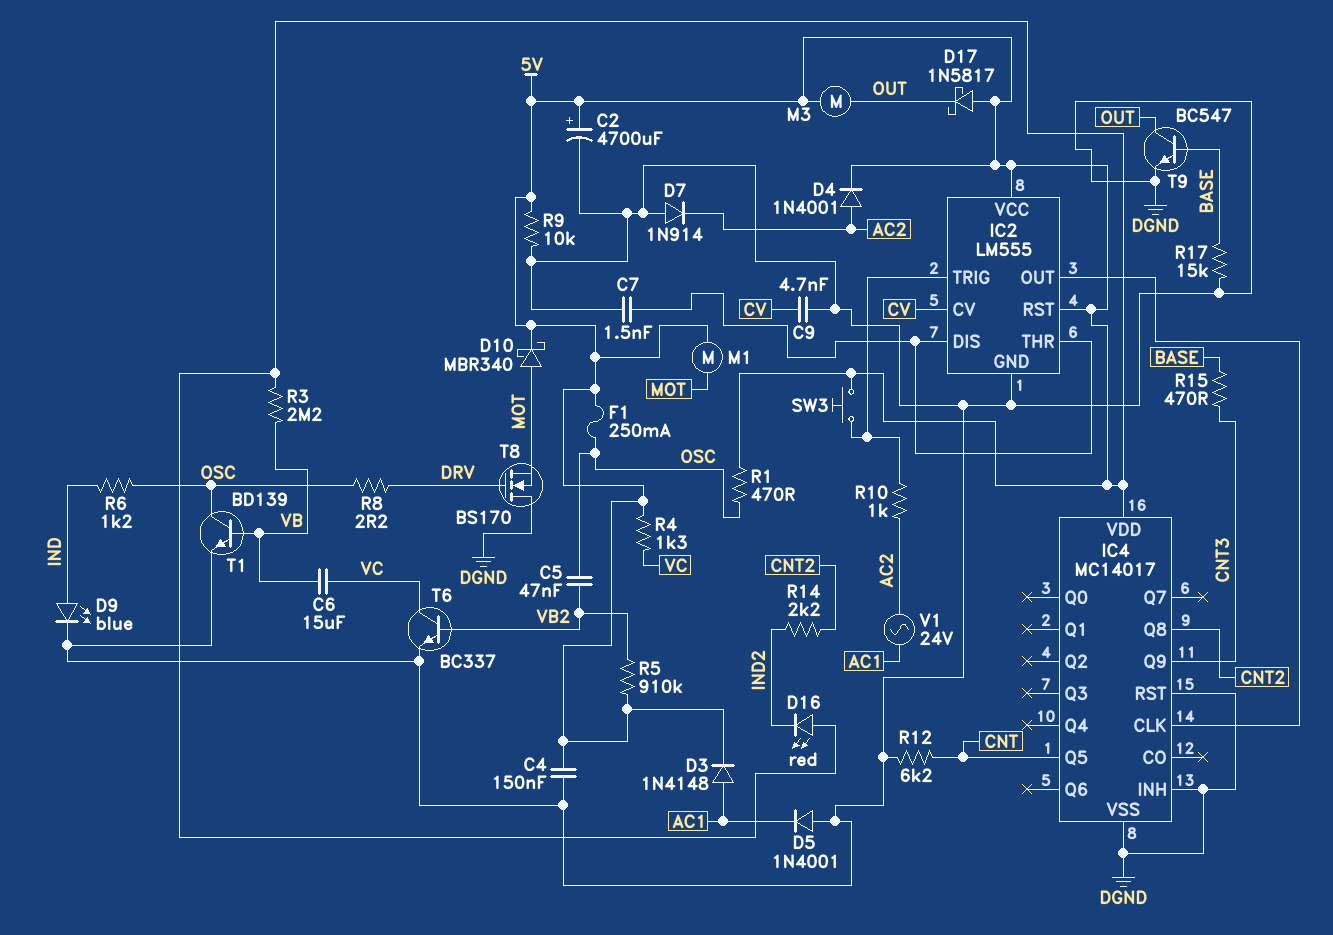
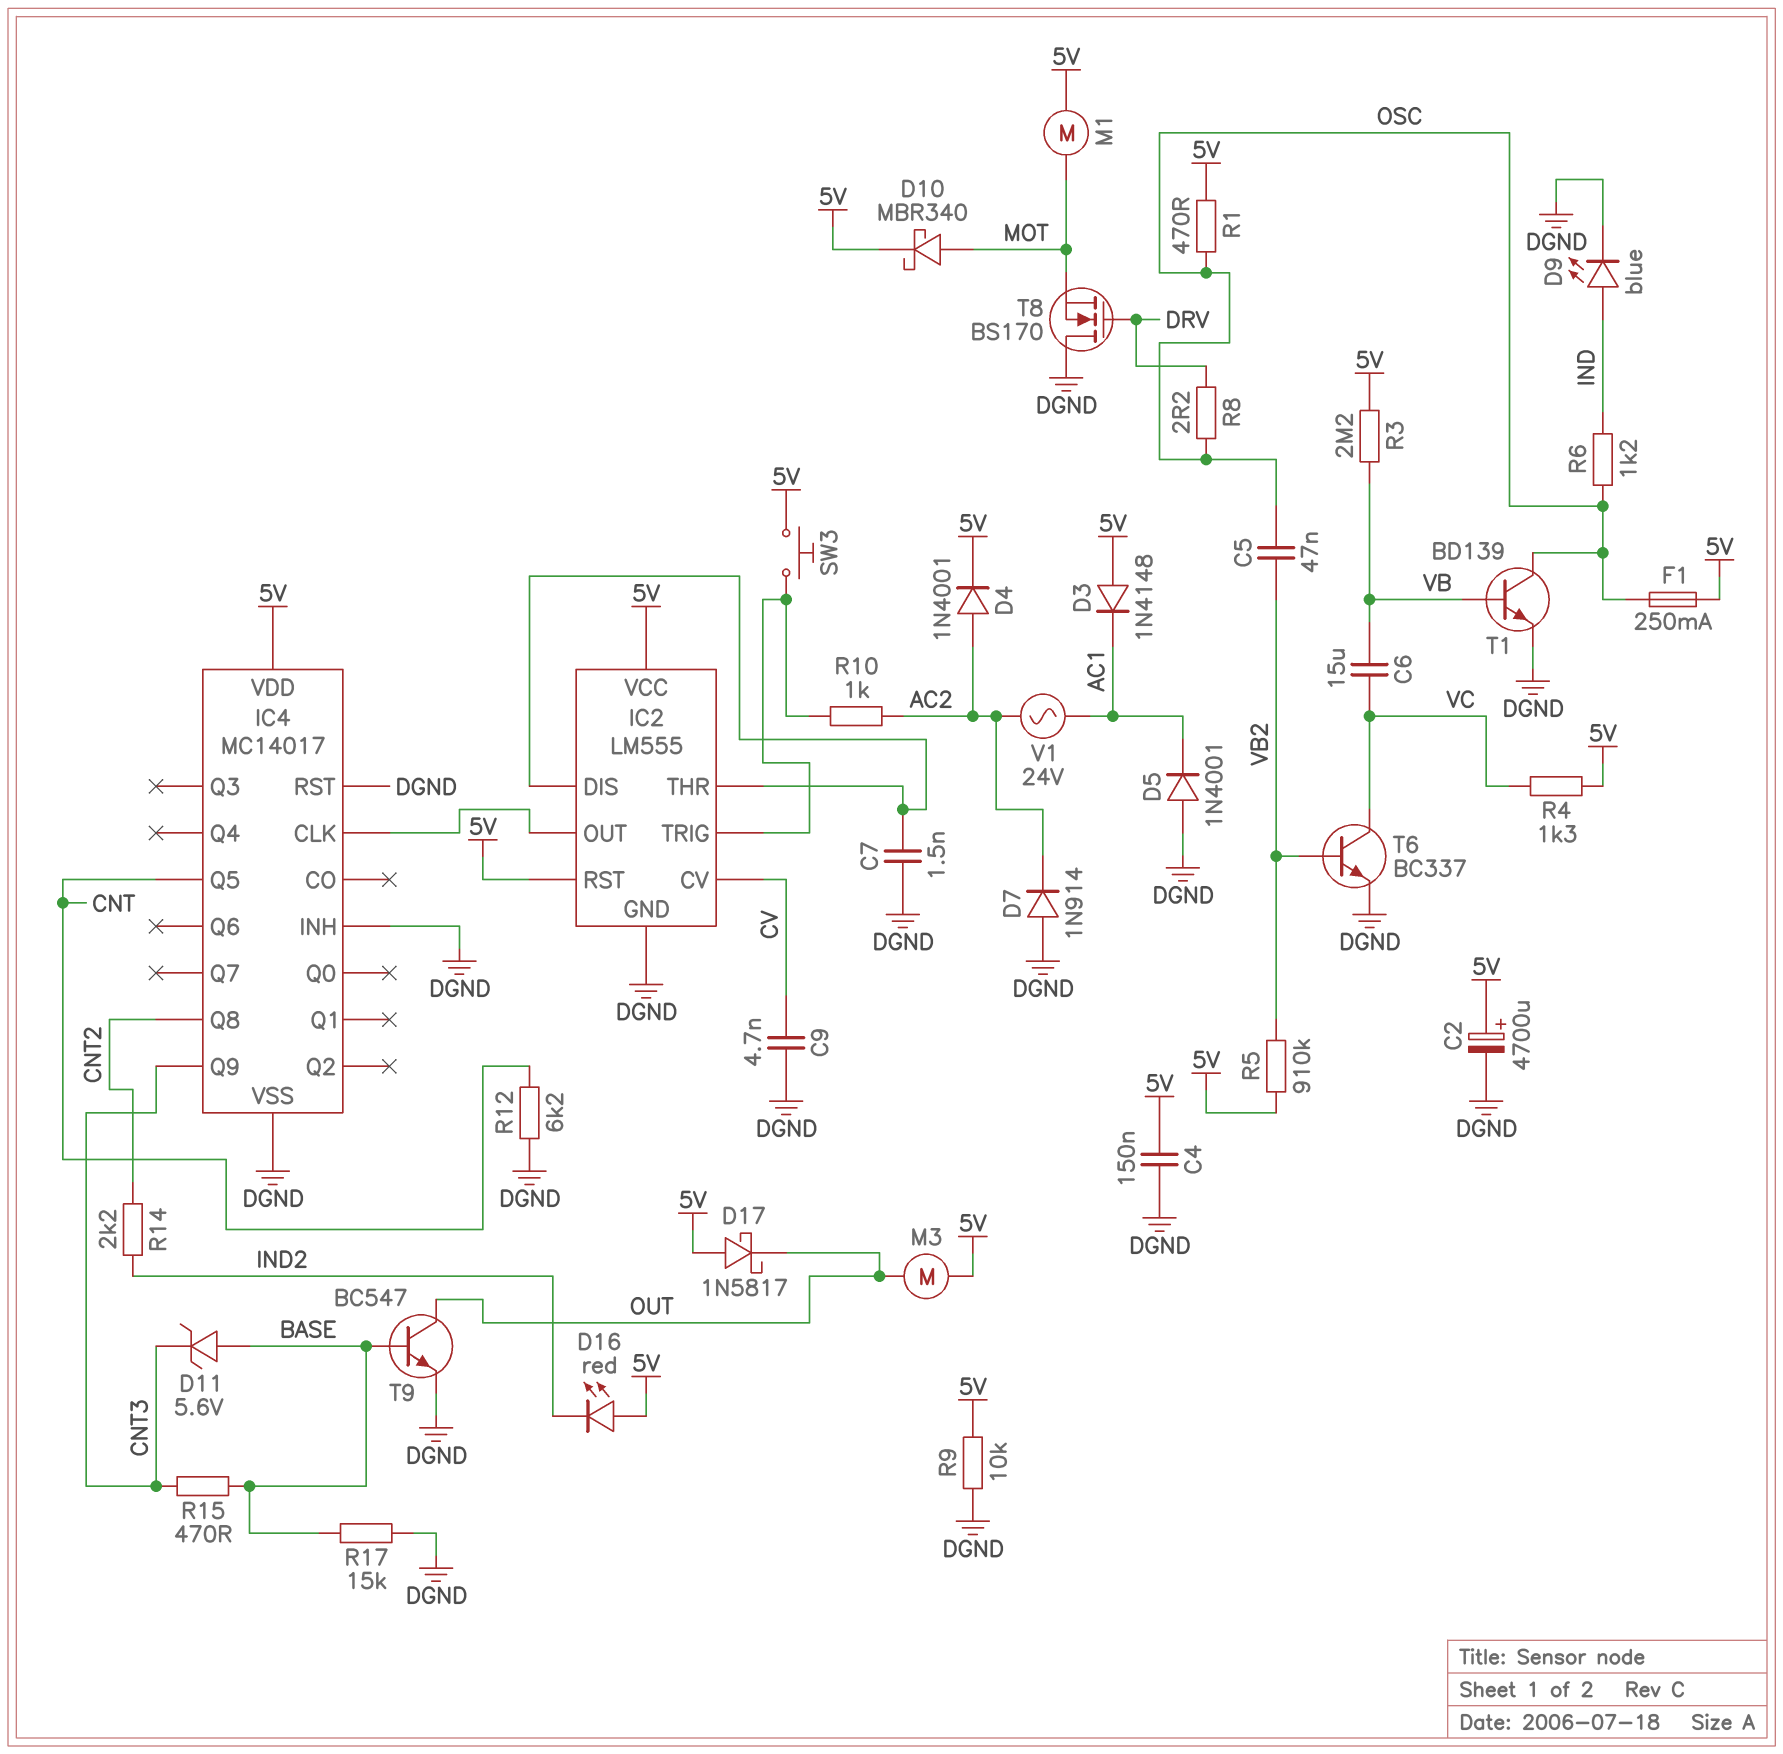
D3: diode 1N4148 (A AC1, K 5V) -> diode 1N4148 (A 5V, K AC1)
D11: none -> zener 5.6V (A BASE, K CNT3)

